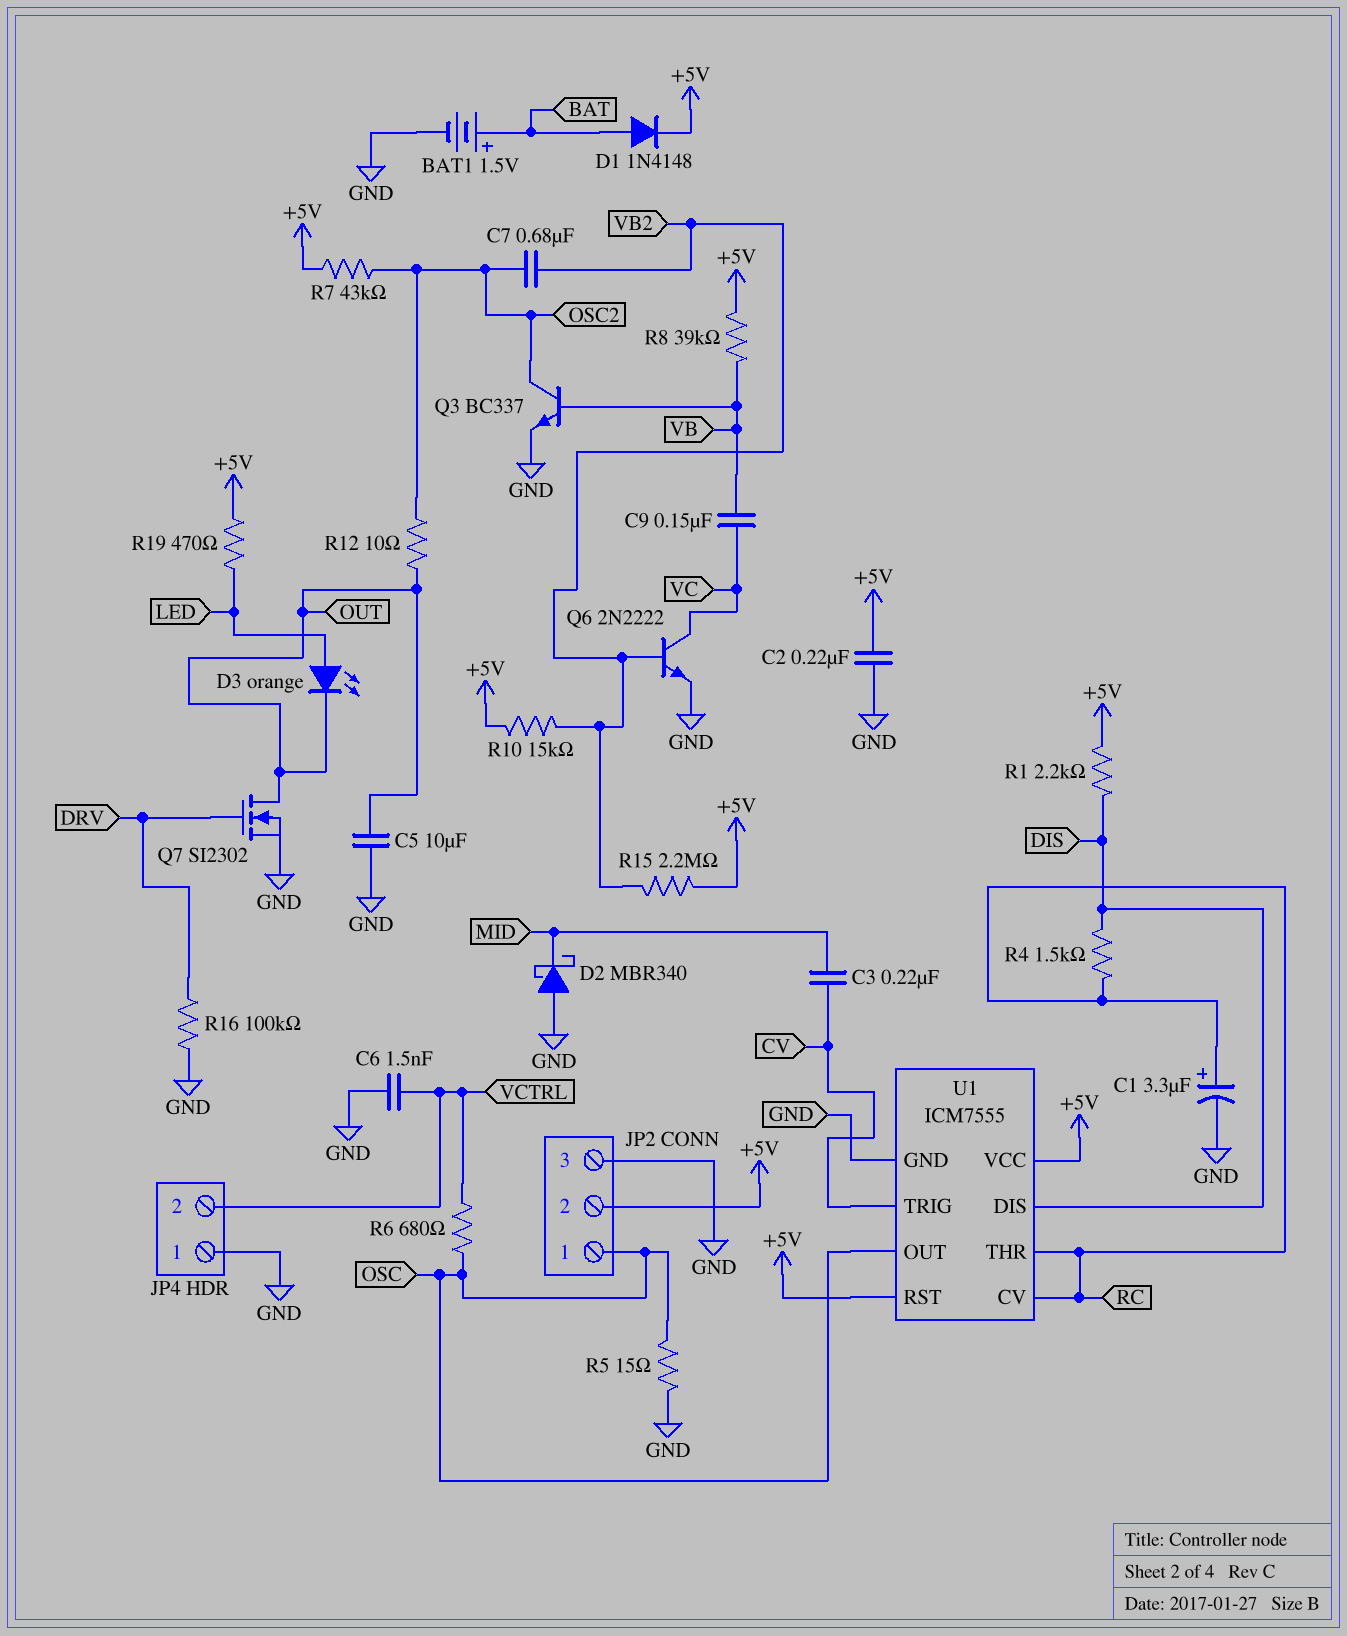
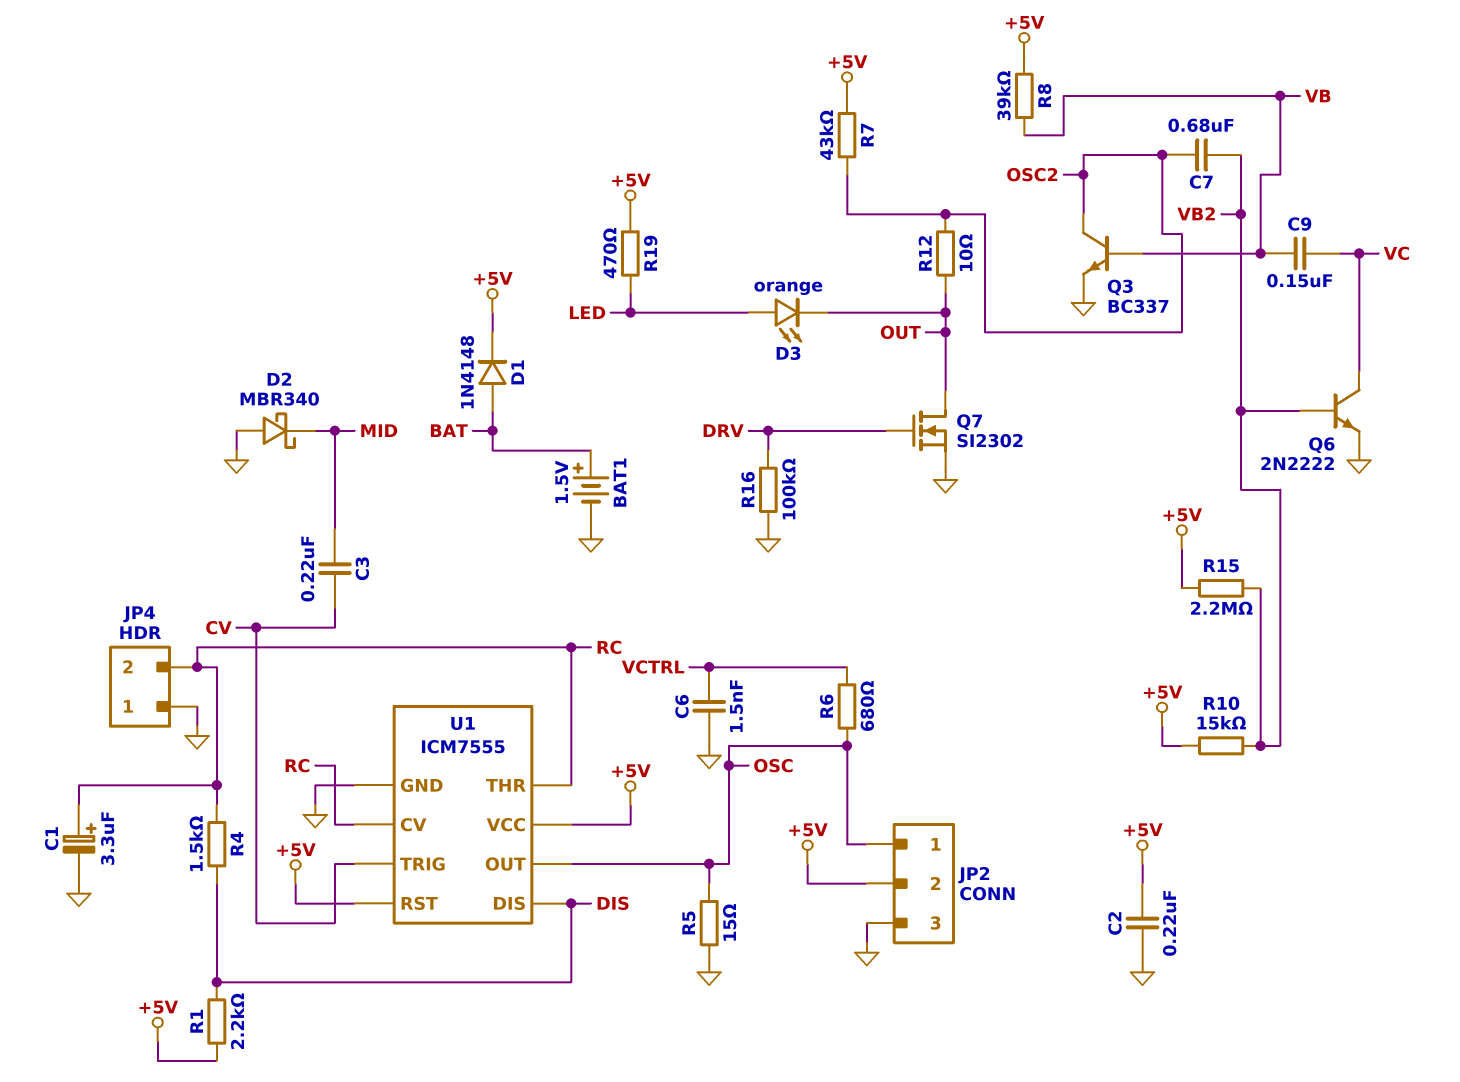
C5: 10uF (GND, OUT) -> none
JP4 pin 2: VCTRL -> RC

